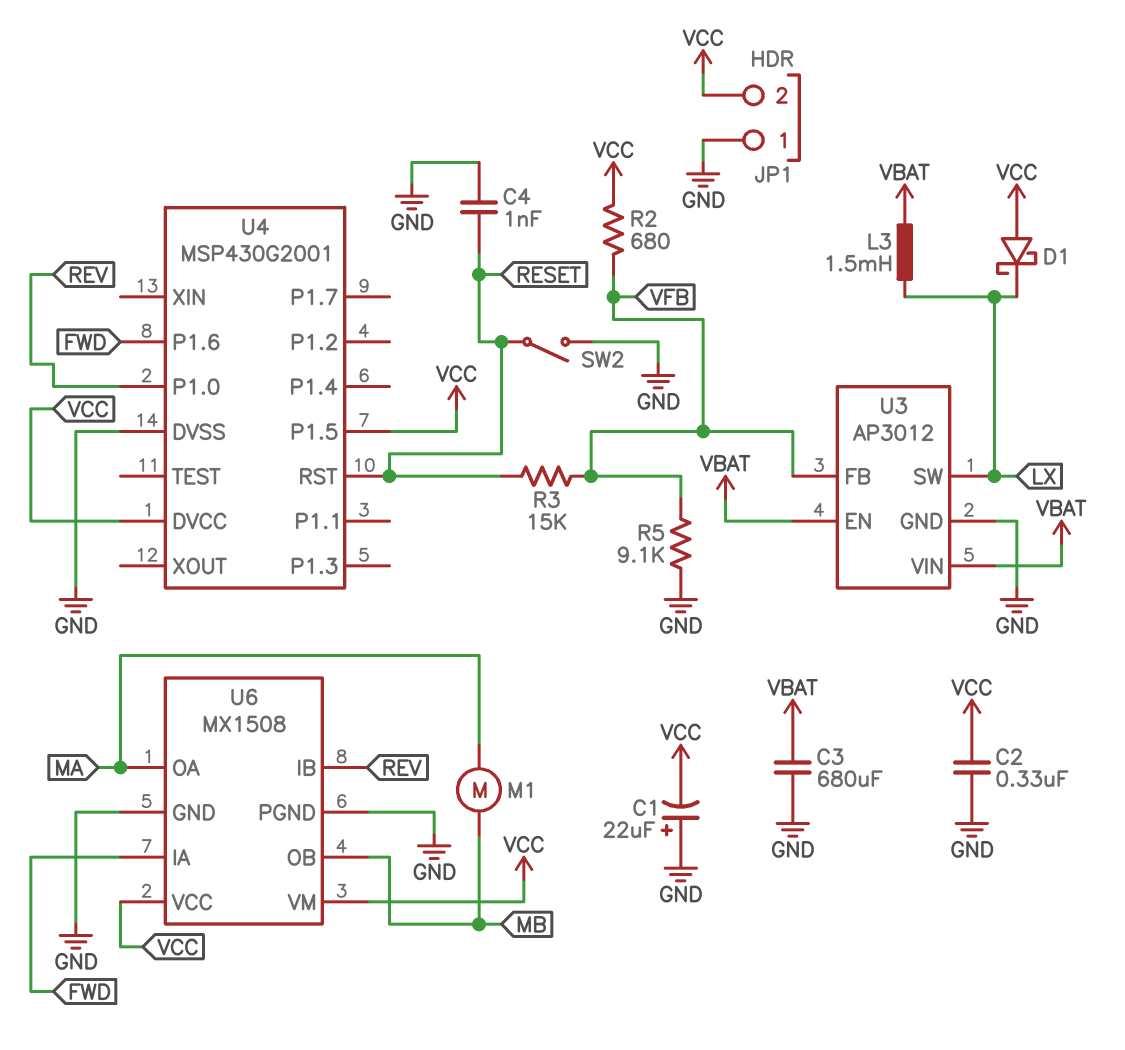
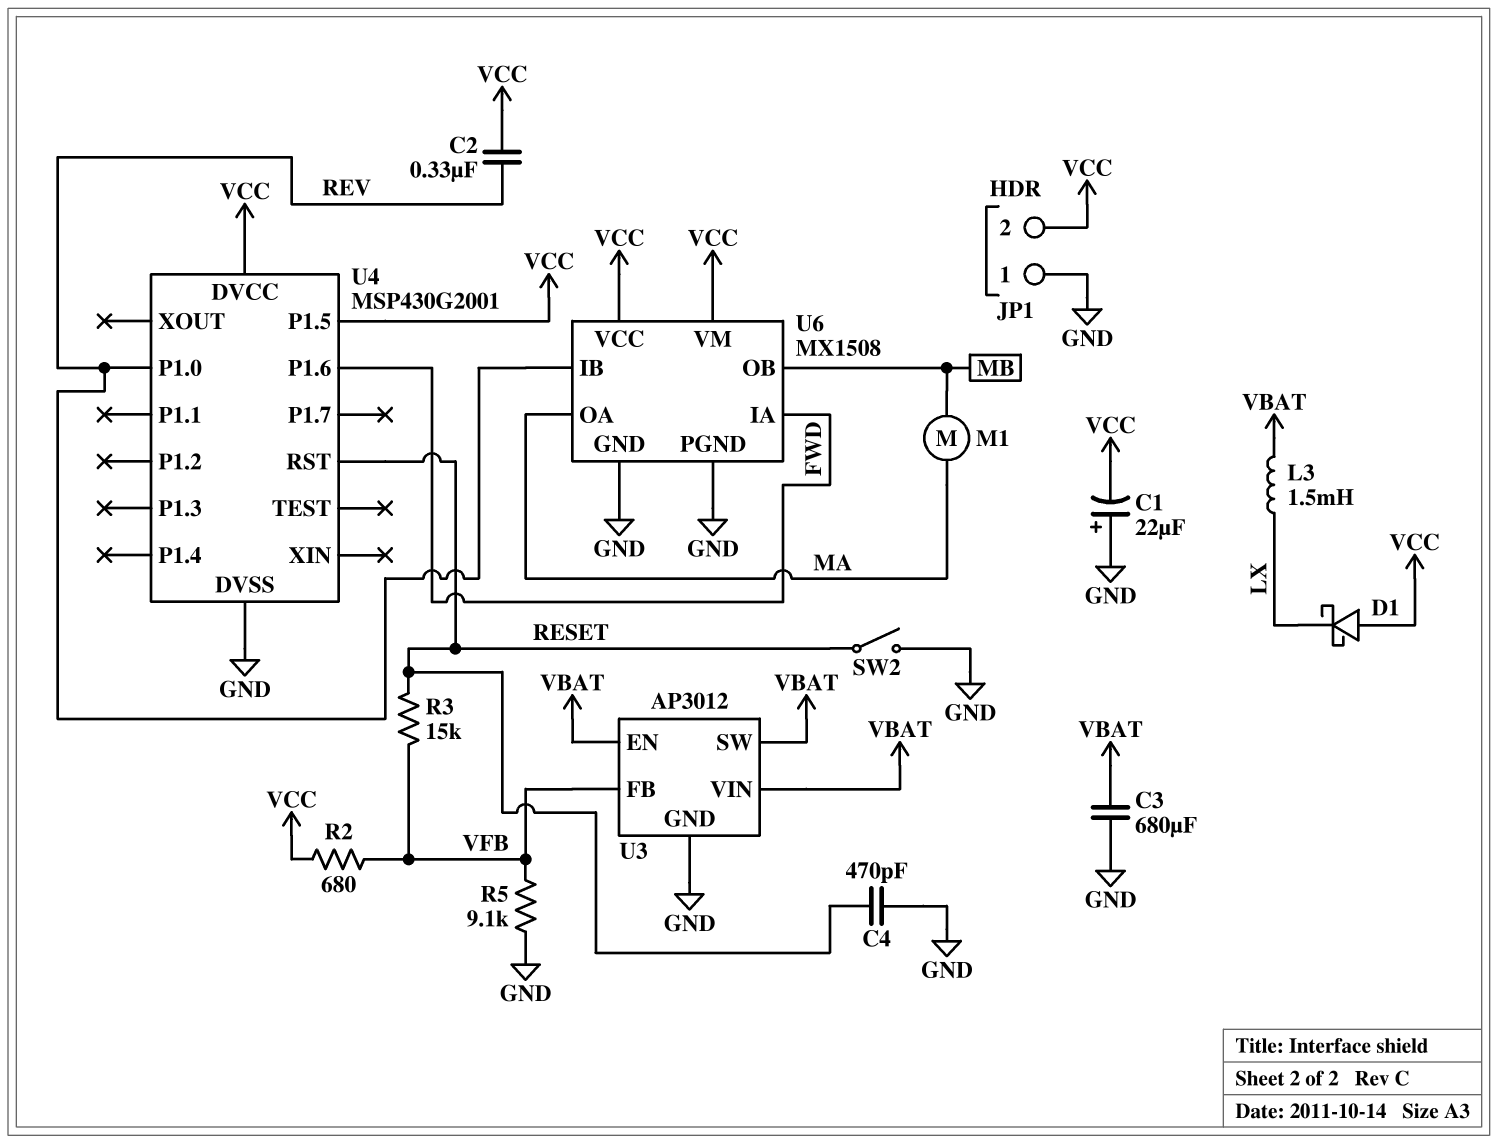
C2: 330nF (GND, VCC) -> 330nF (REV, VCC)
C4: 1nF (GND, RESET) -> 470pF (GND, RESET)
U3 pin SW: LX -> VBAT

